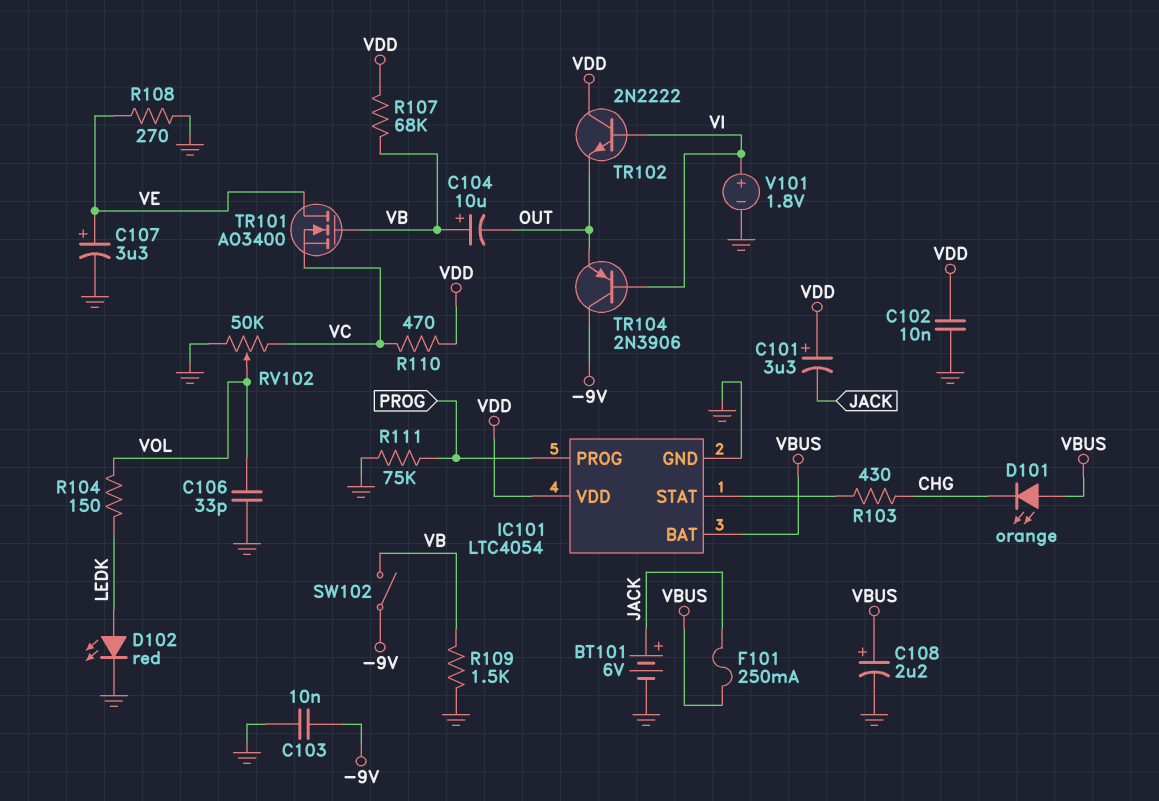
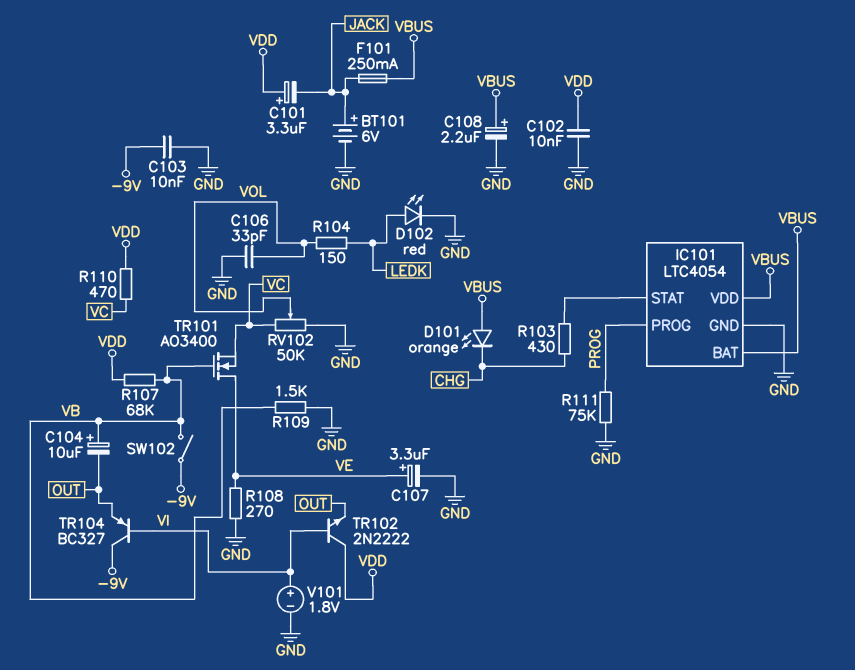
IC101 pin VDD: VDD -> VBUS
TR104: PNP 2N3906 (B VI, C -9V, E OUT) -> PNP BC327 (B VI, C -9V, E OUT)

